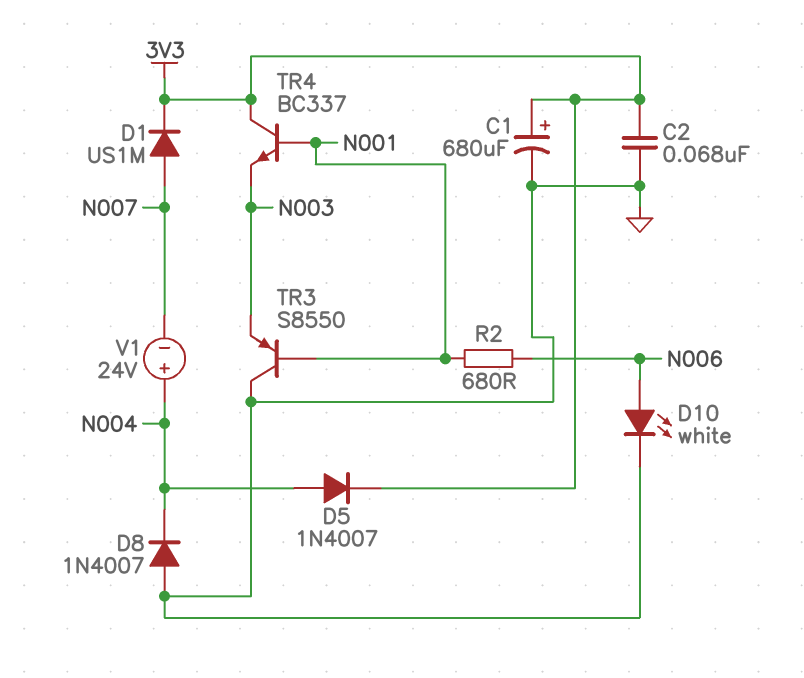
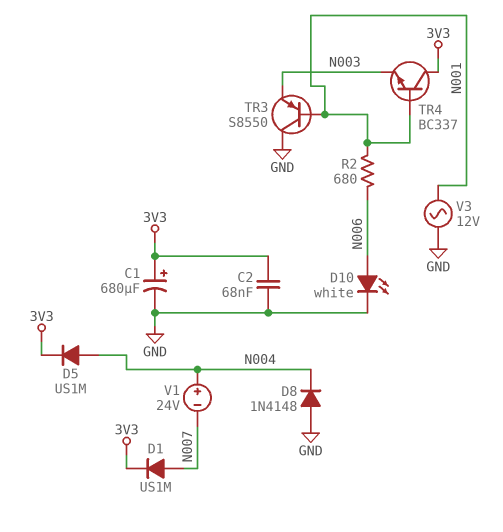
D5: diode 1N4007 (A N004, K 3V3) -> diode US1M (A N004, K 3V3)
D8: diode 1N4007 (A GND, K N004) -> diode 1N4148 (A GND, K N004)
V3: none -> AC 12V (GND, N001)

